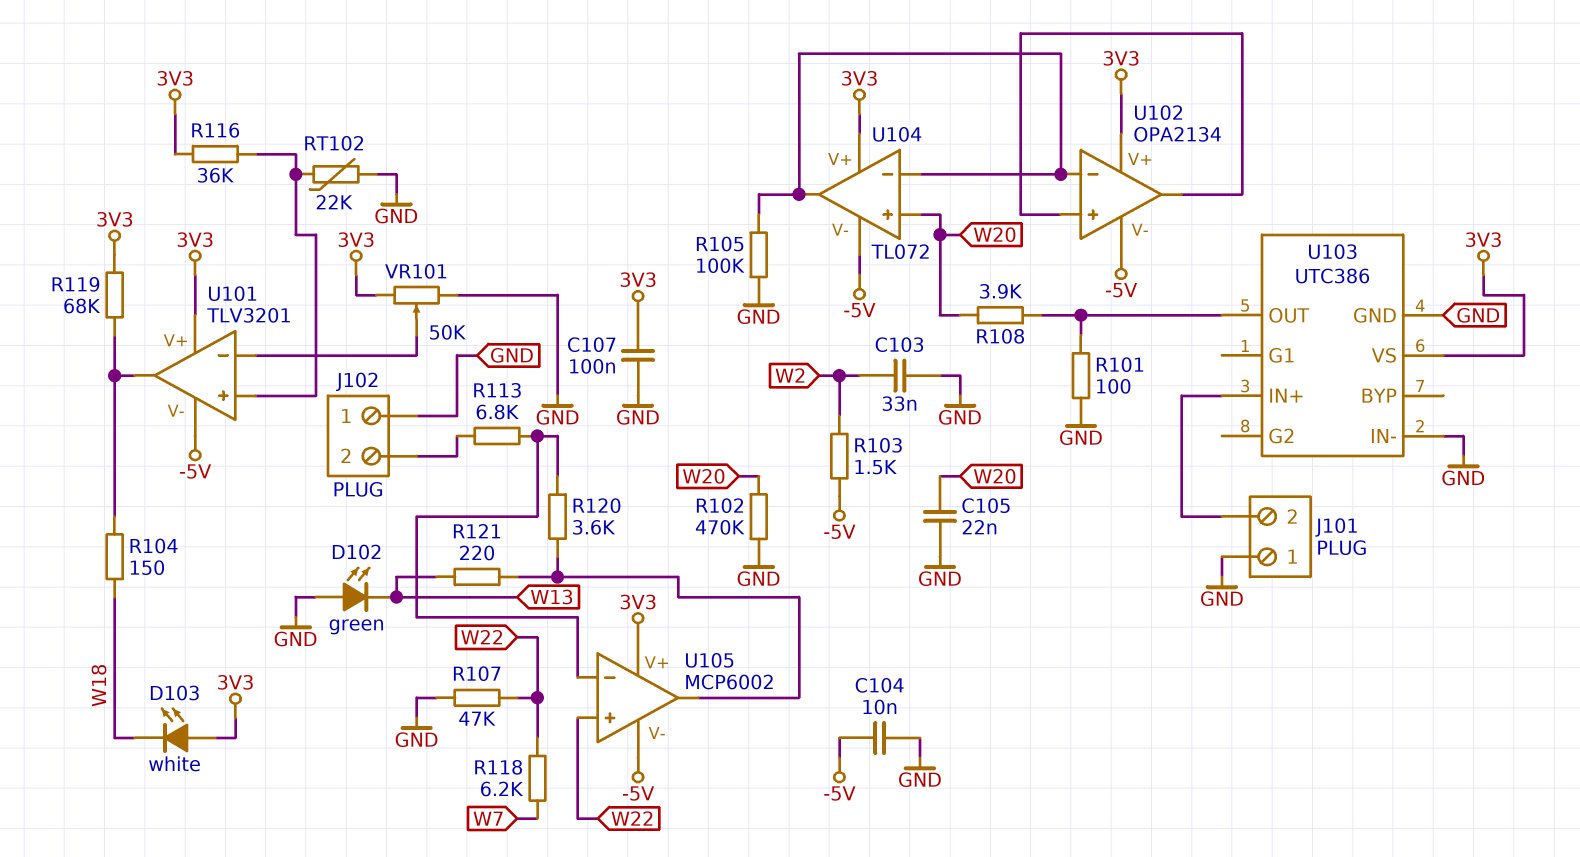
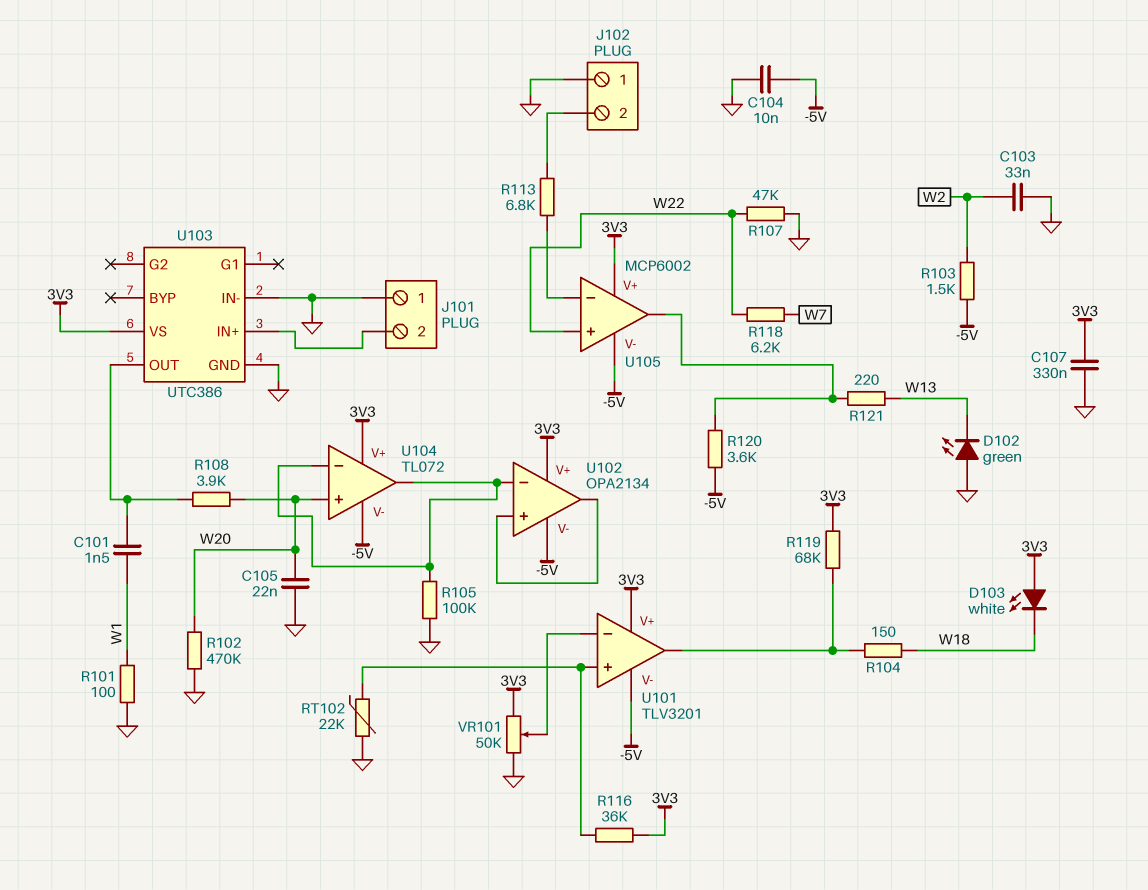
C101: none -> 1.5nF (U103/OUT, W1)
C107: 100nF (3V3, GND) -> 330nF (3V3, GND)
R101: 100 (GND, U103/OUT) -> 100 (GND, W1)
R120: 3.6k (U105/in-, U105/out) -> 3.6k (-5V, U105/out)

